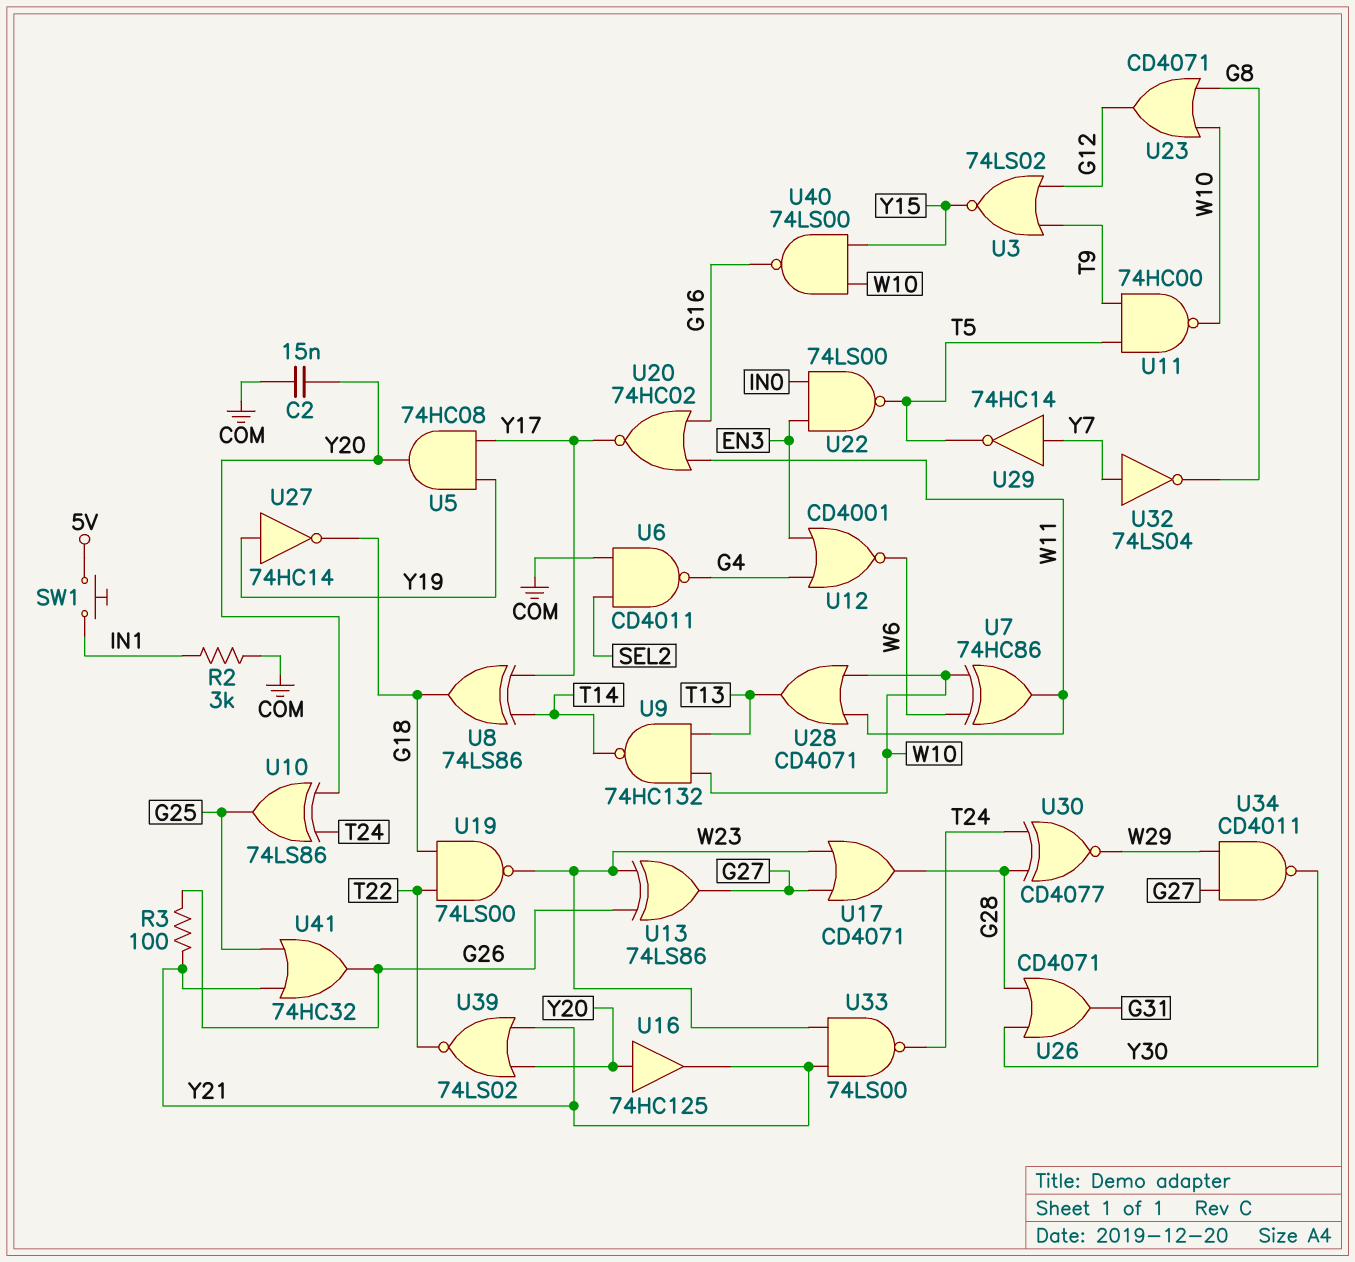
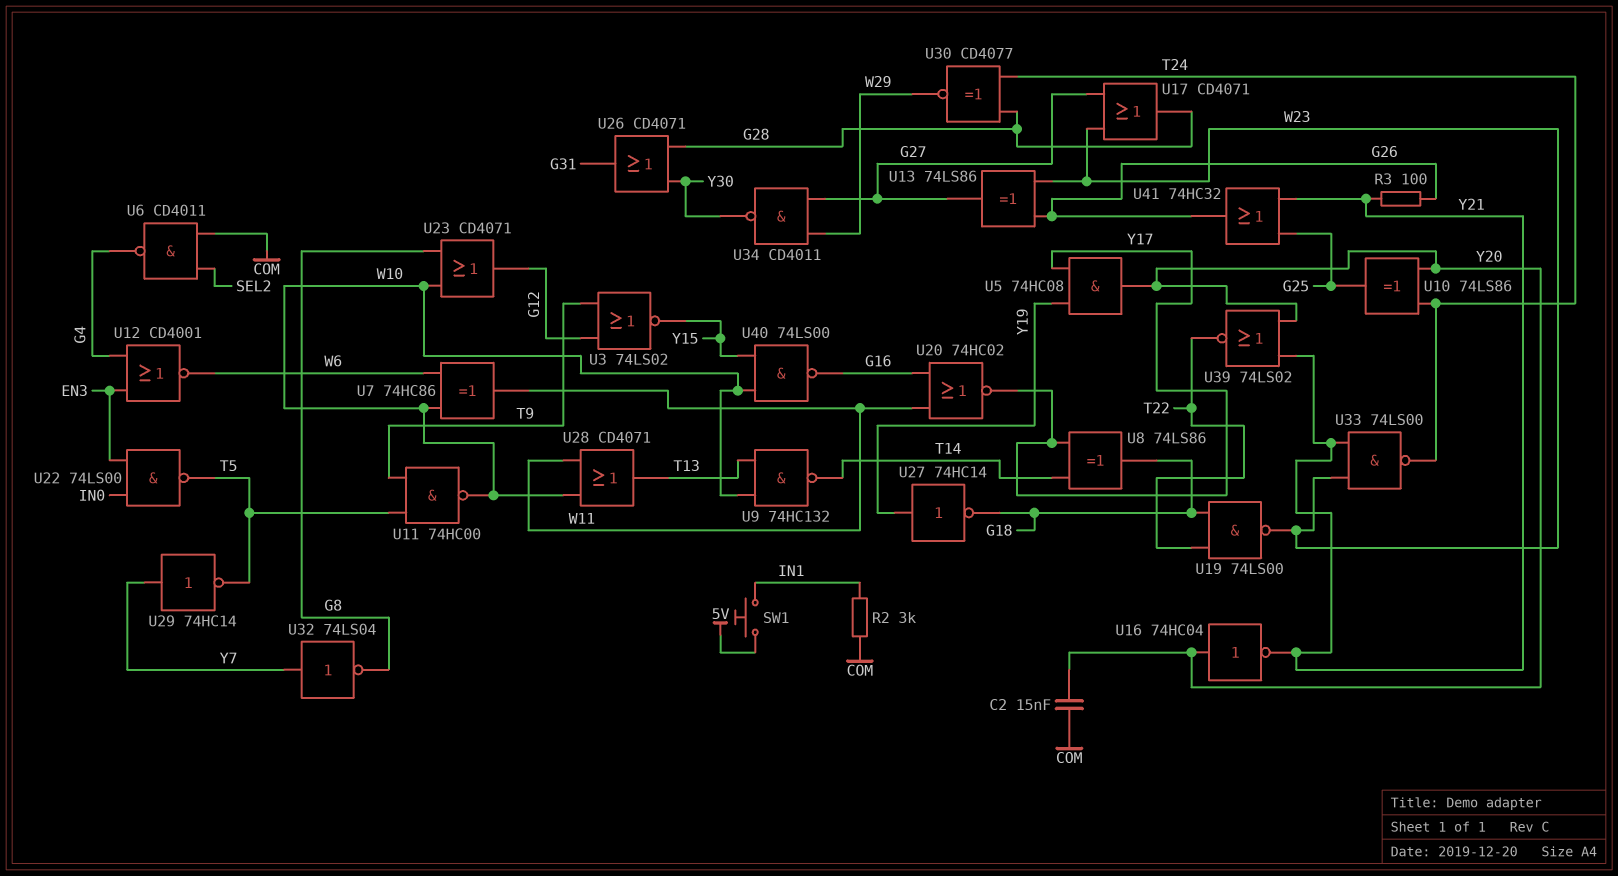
U16: buffer 74HC125 (in Y20, out Y21) -> NOT 74HC04 (in Y20, out Y21)

